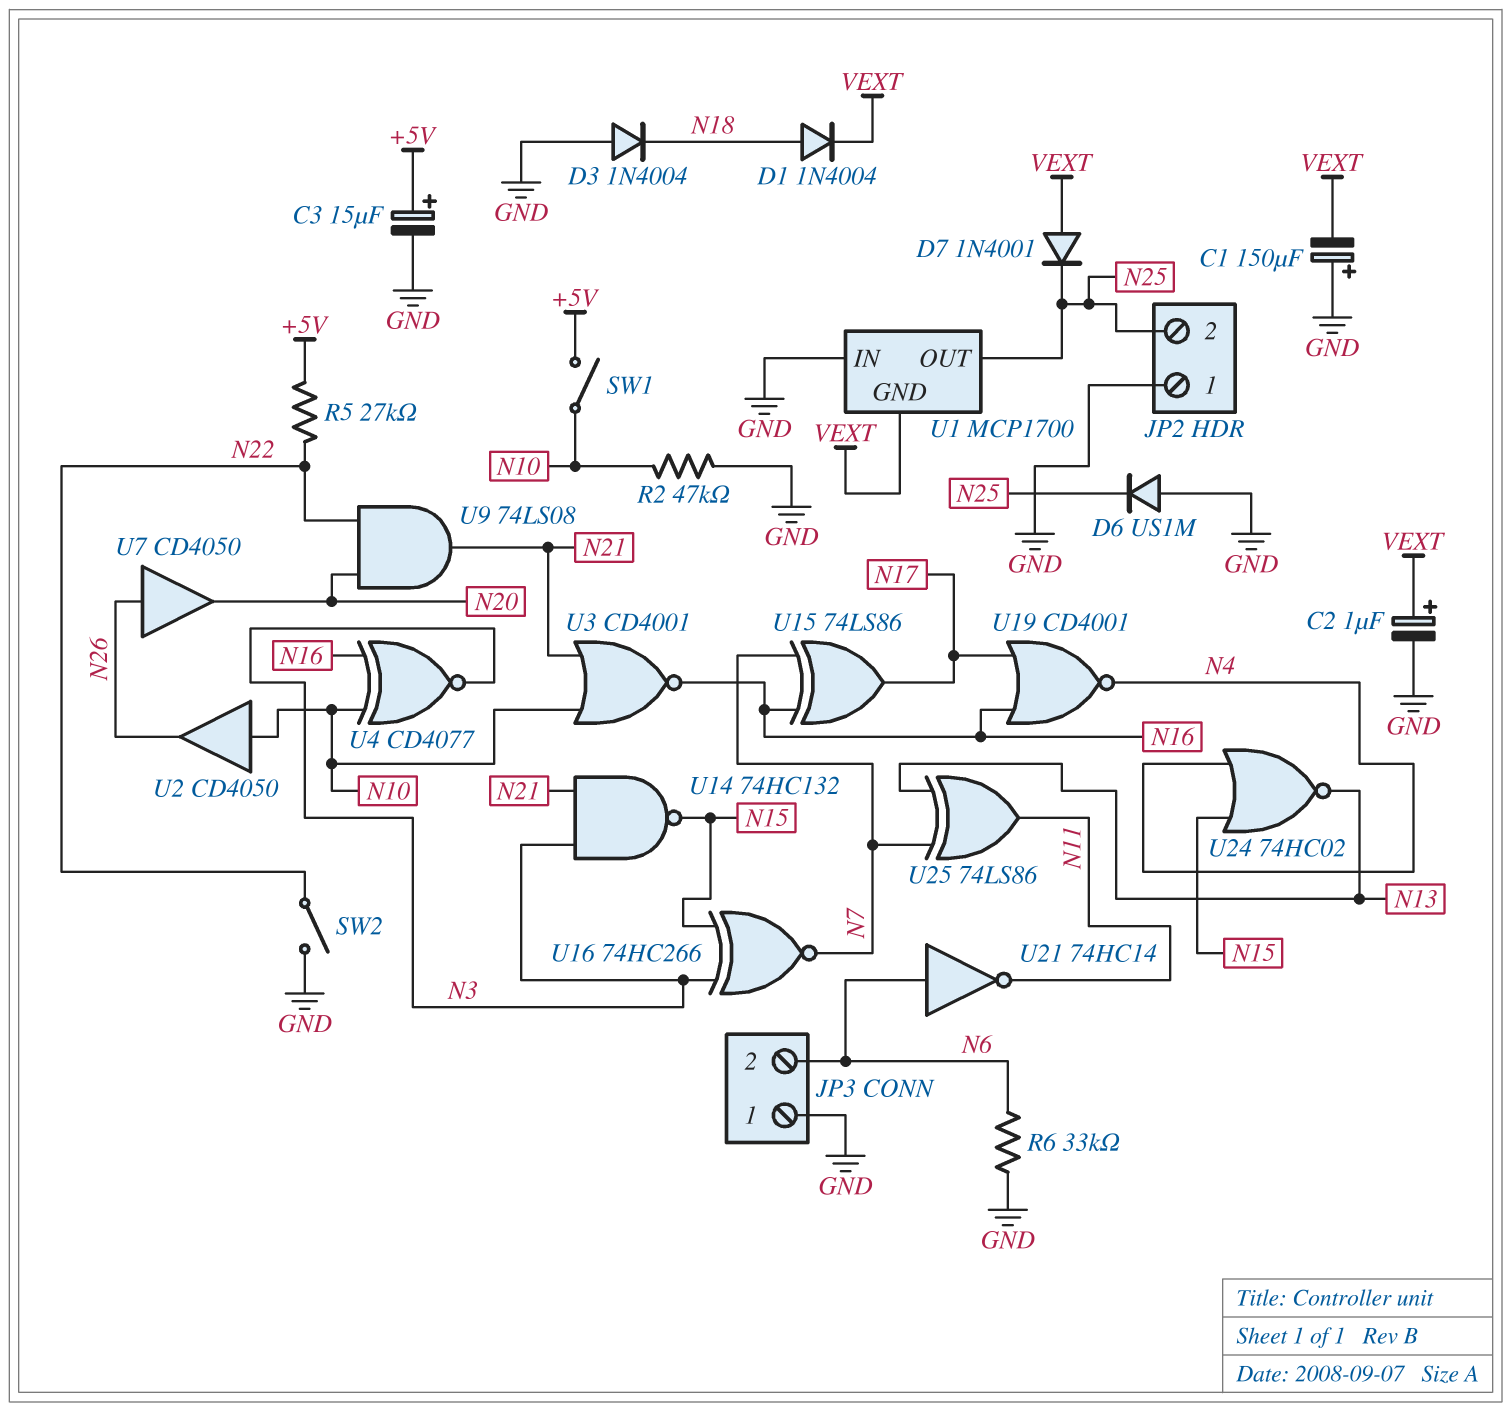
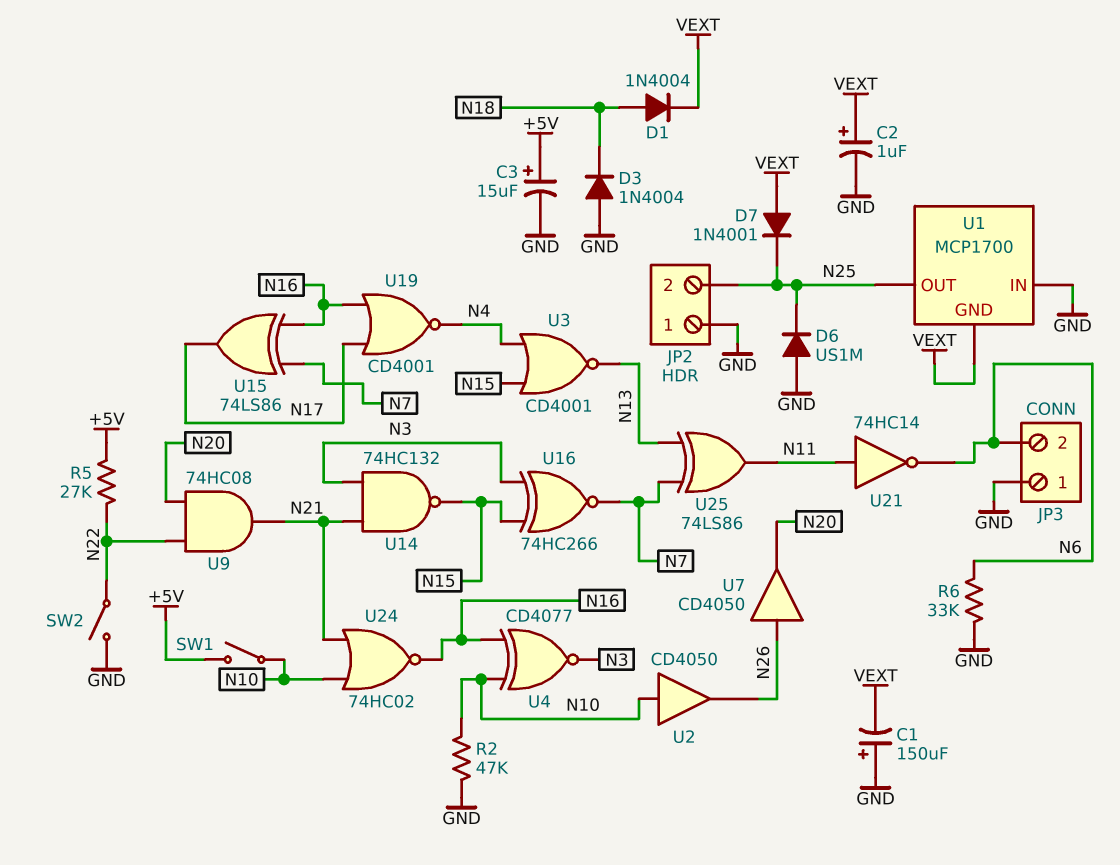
U3: NOR CD4001 (in N10, in N21, out N16) -> NOR CD4001 (in N4, in N15, out N13)
U9: AND 74LS08 (in N20, in N22, out N21) -> AND 74HC08 (in N20, in N22, out N21)
U21: NOT 74HC14 (in N6, out N11) -> NOT 74HC14 (in N11, out N6)
U24: NOR 74HC02 (in N4, in N15, out N13) -> NOR 74HC02 (in N10, in N21, out N16)

